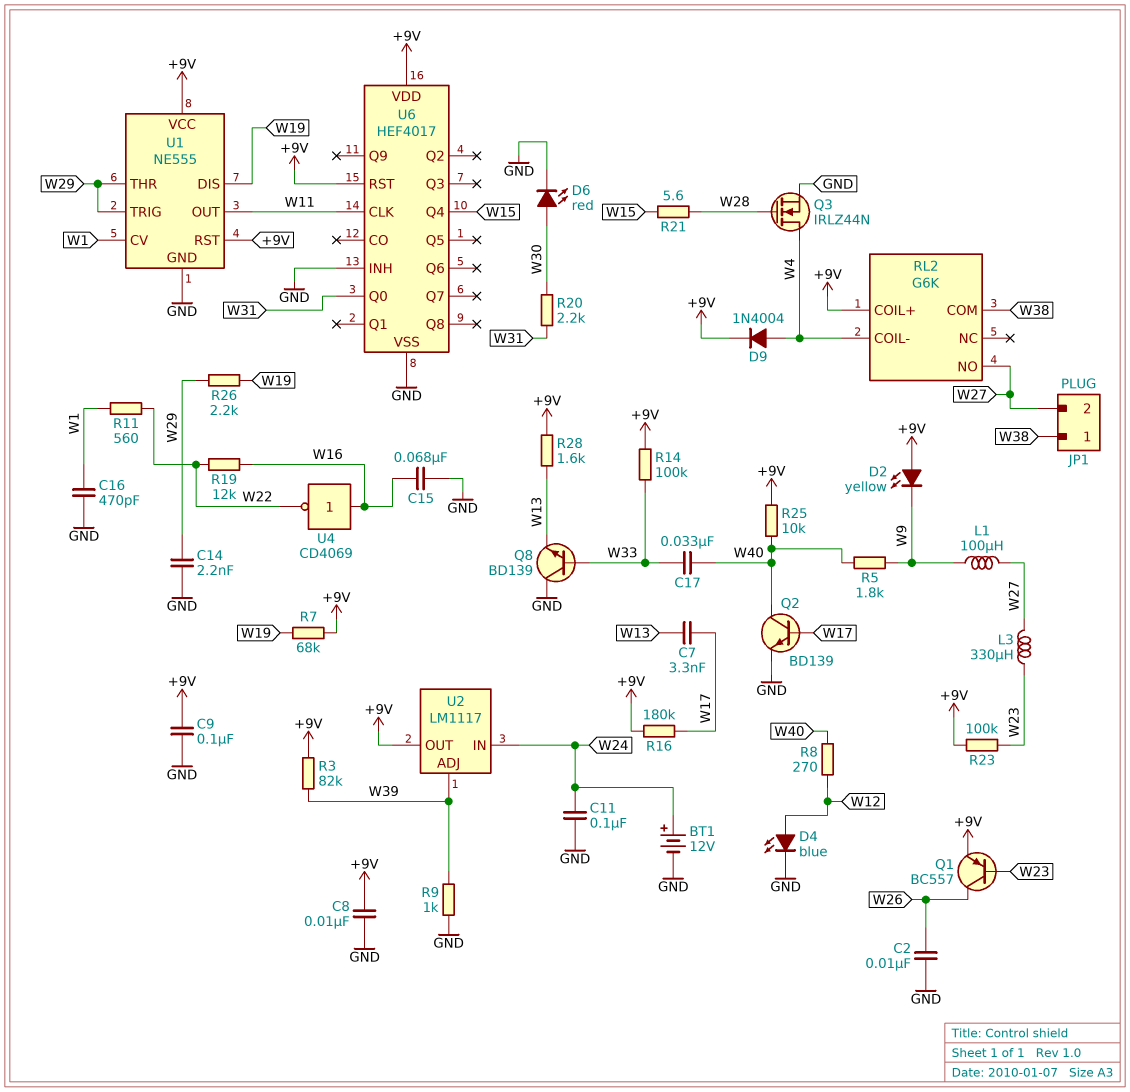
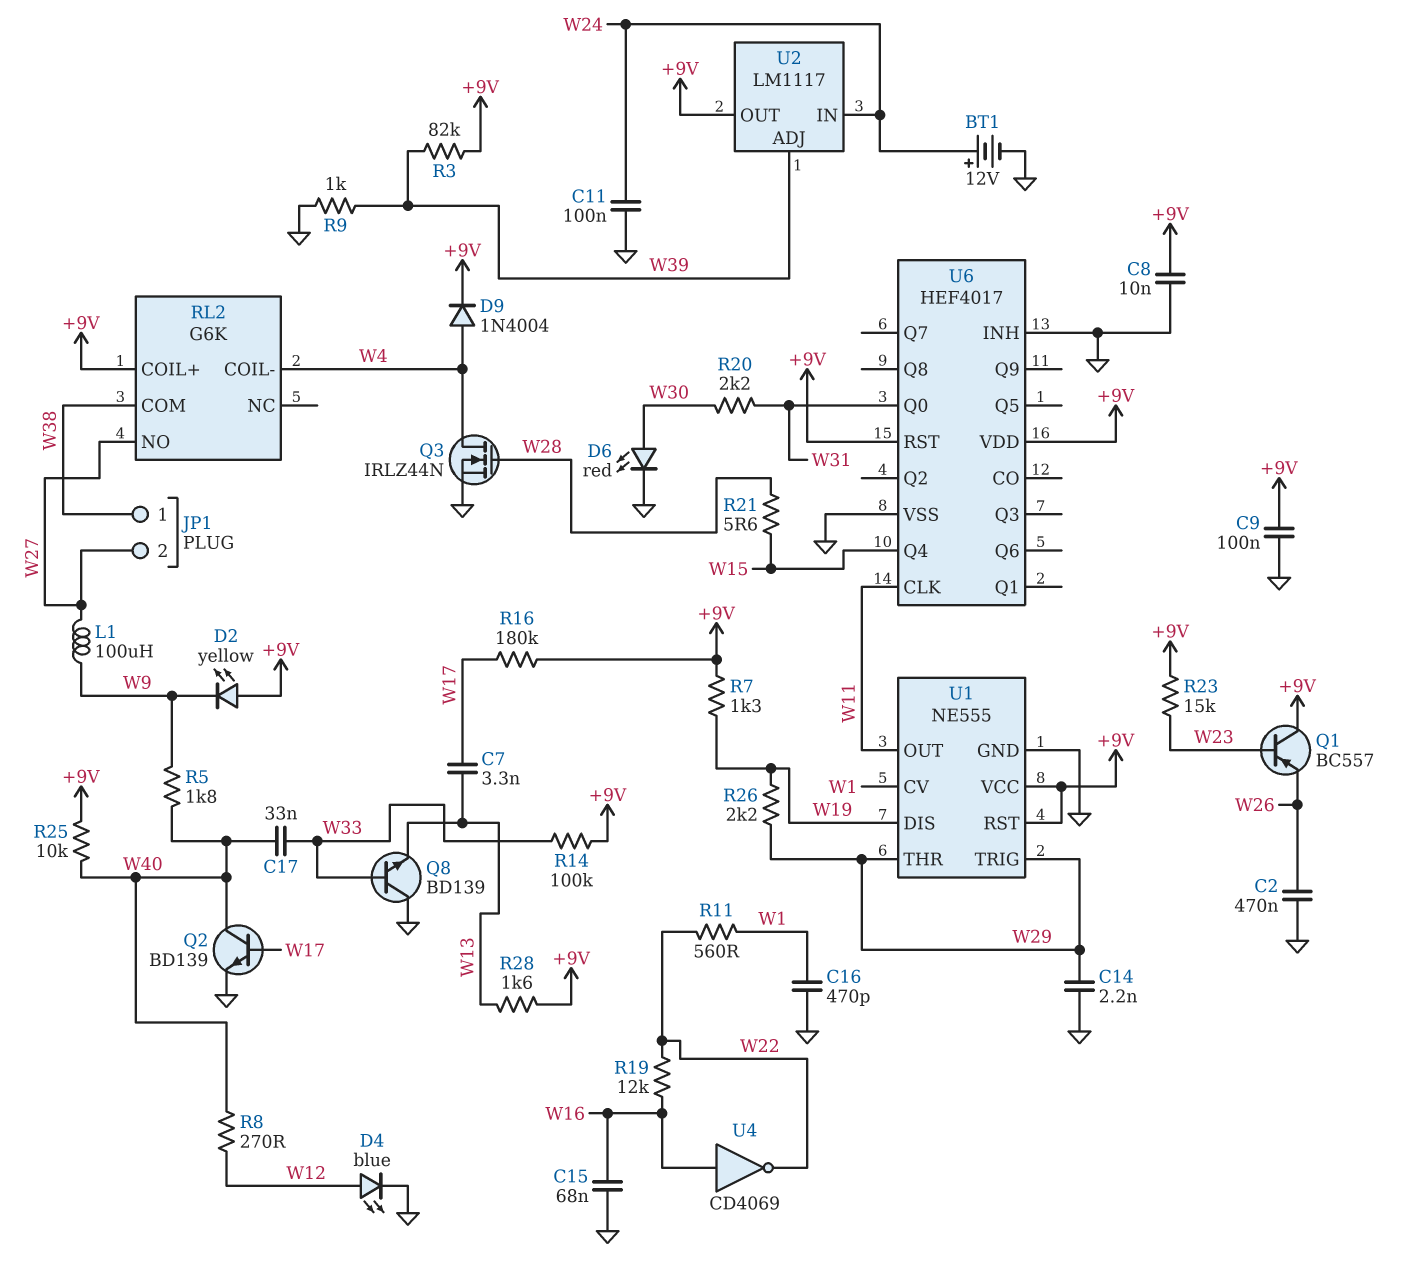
C2: 10nF (GND, W26) -> 470nF (GND, W26)
L3: 330uH (W23, W27) -> none
Q1: PNP BC557 (B W23, C W26, E +9V) -> PNP BC557 (B W23, C +9V, E W26)
R7: 68k (+9V, W19) -> 1.3k (+9V, W19)
R23: 100k (+9V, W23) -> 15k (+9V, W23)

